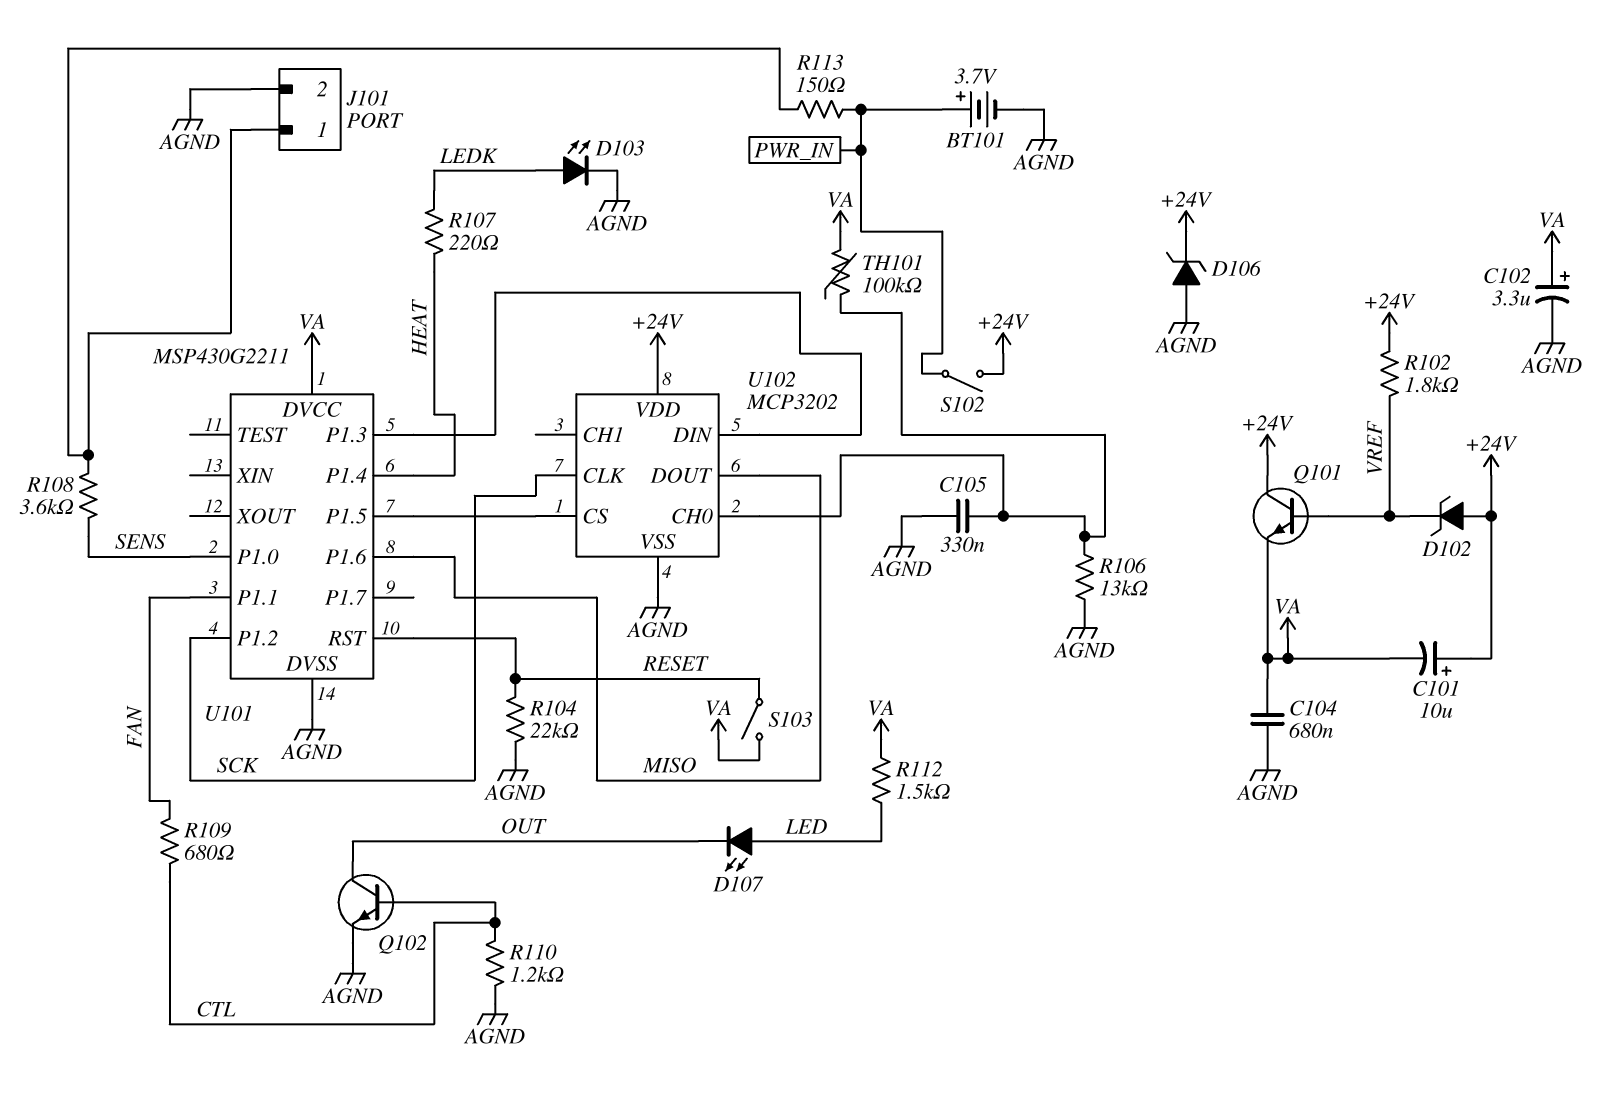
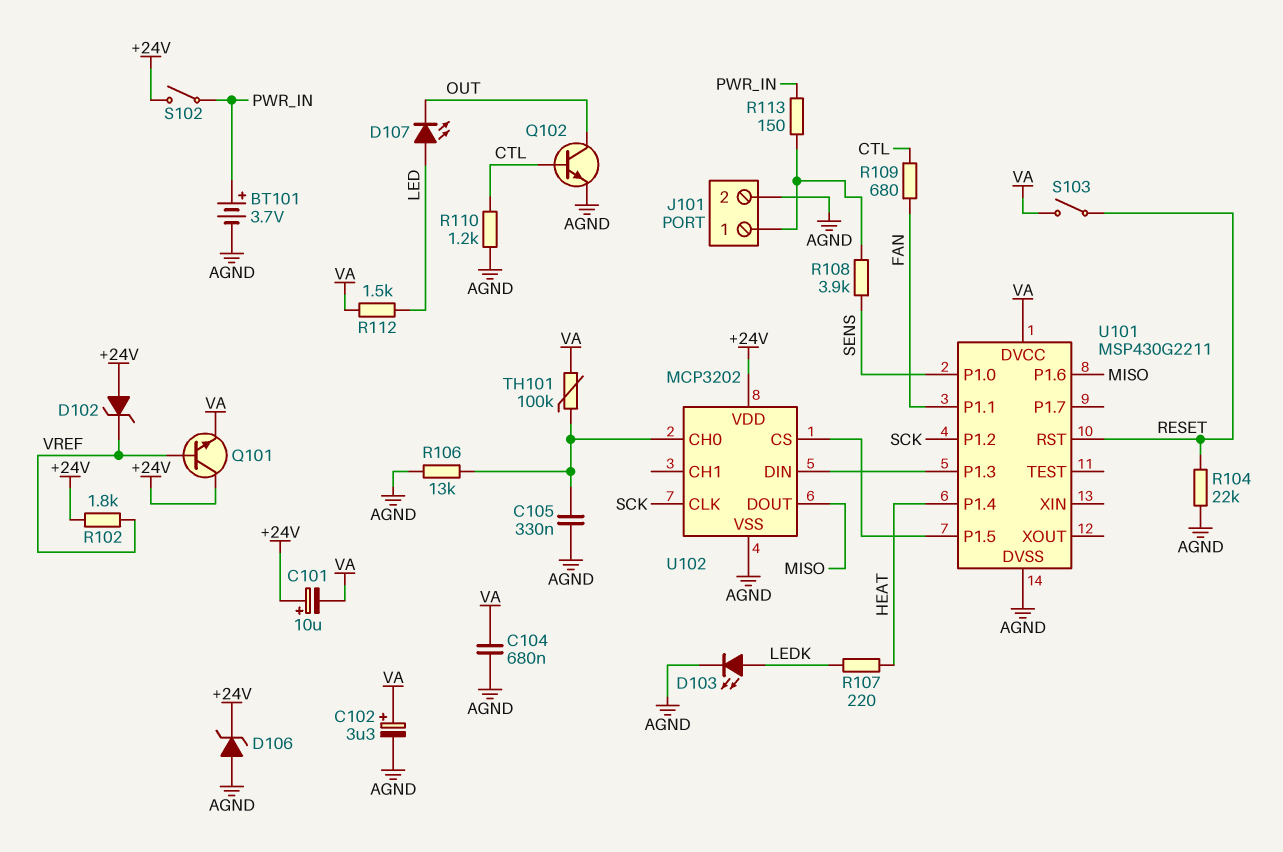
R108: 3.6k (J101/1, SENS) -> 3.9k (J101/1, SENS)

